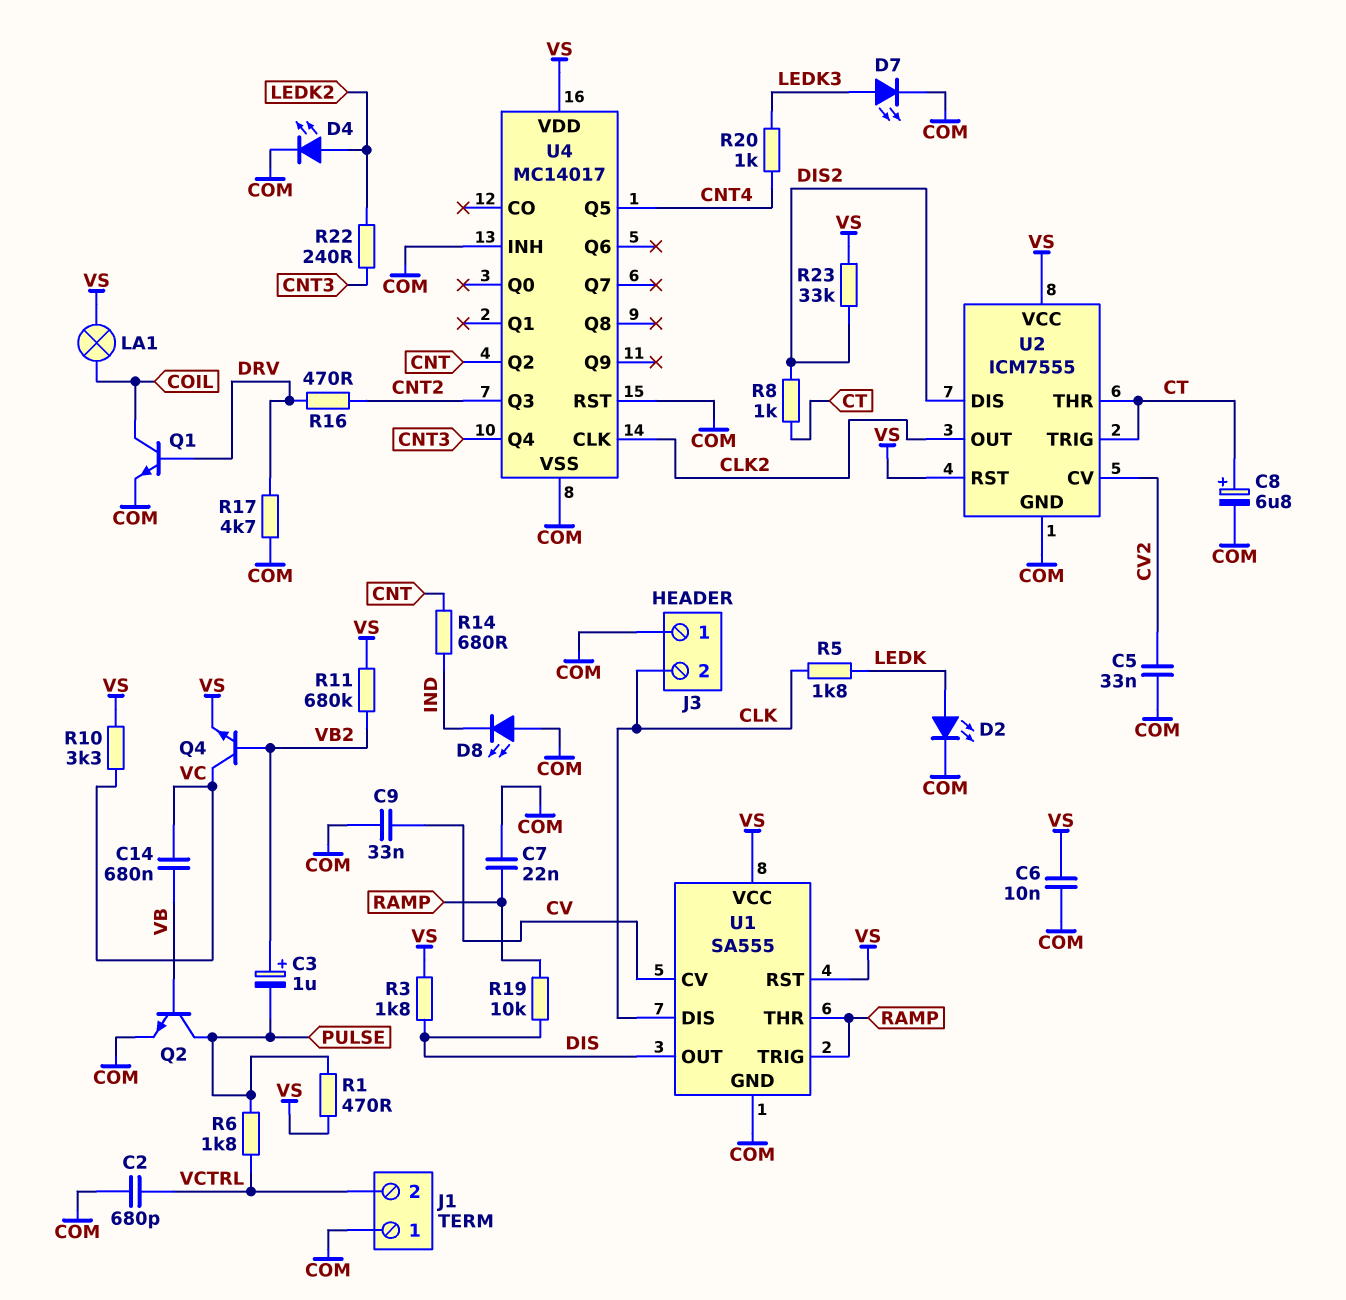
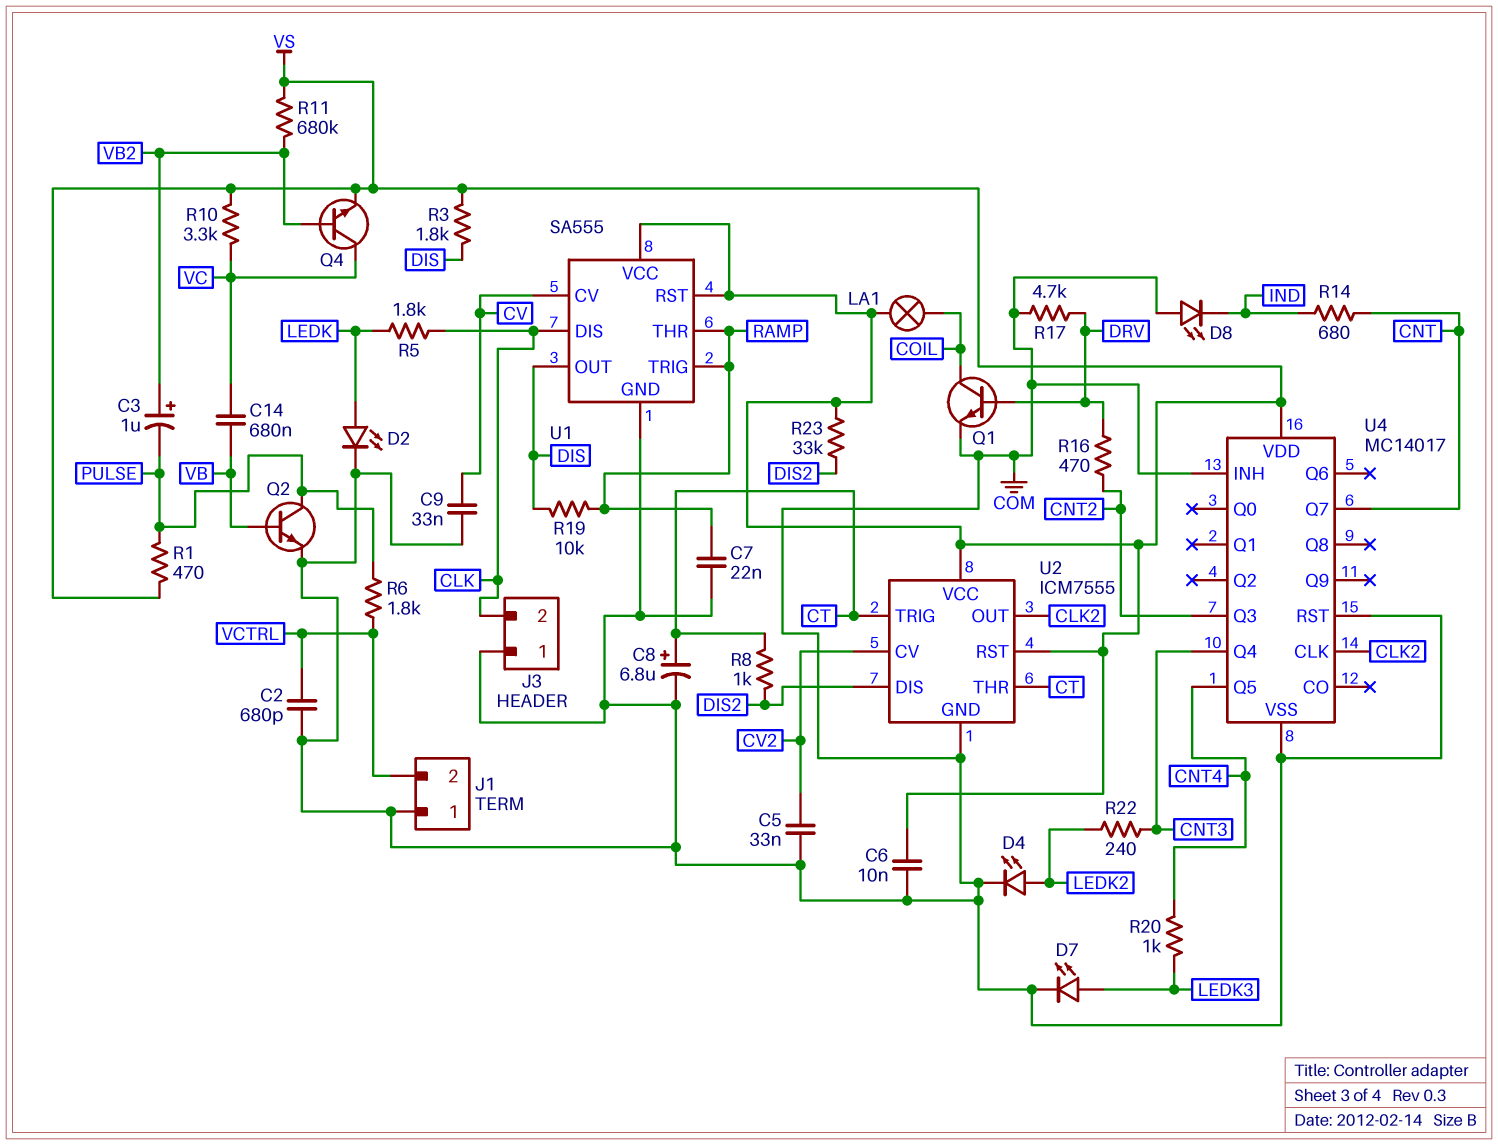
U4 pin Q2: CNT -> none
U4 pin Q7: none -> CNT

